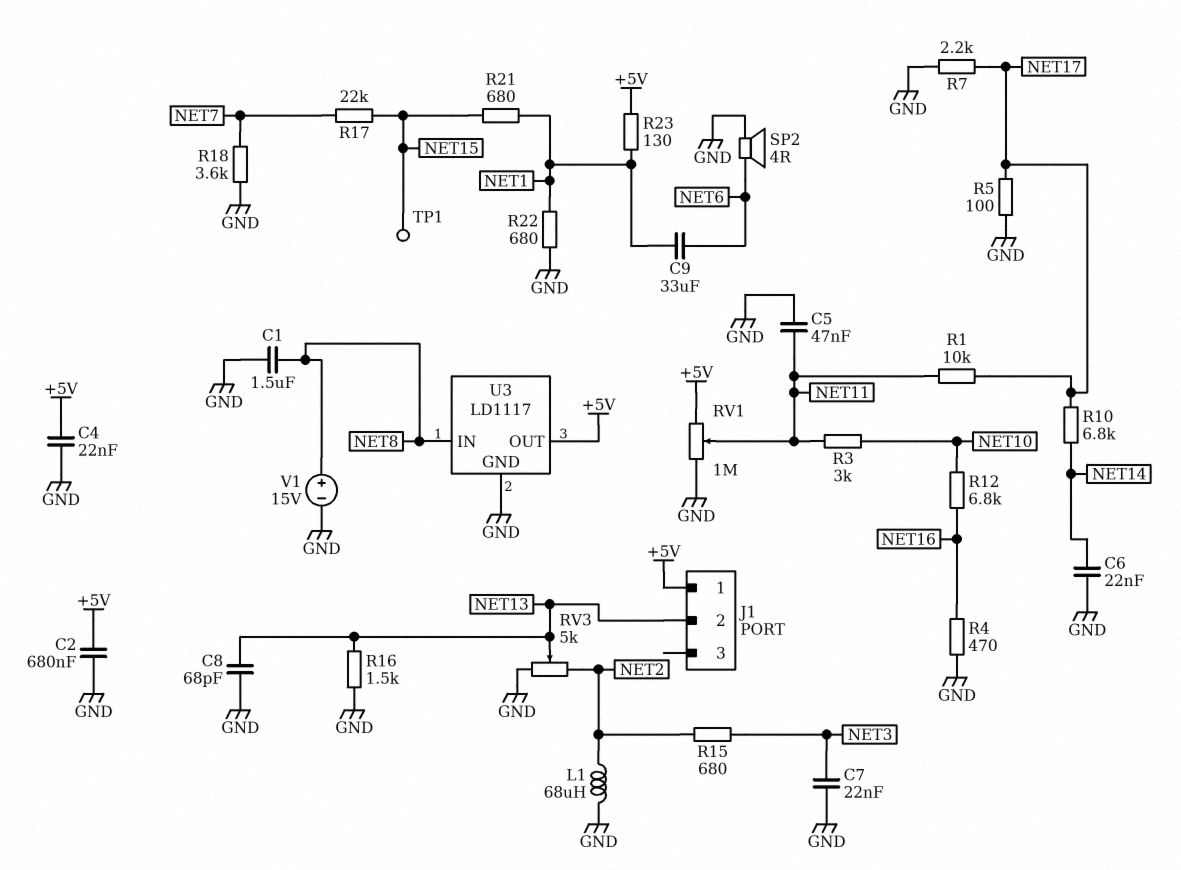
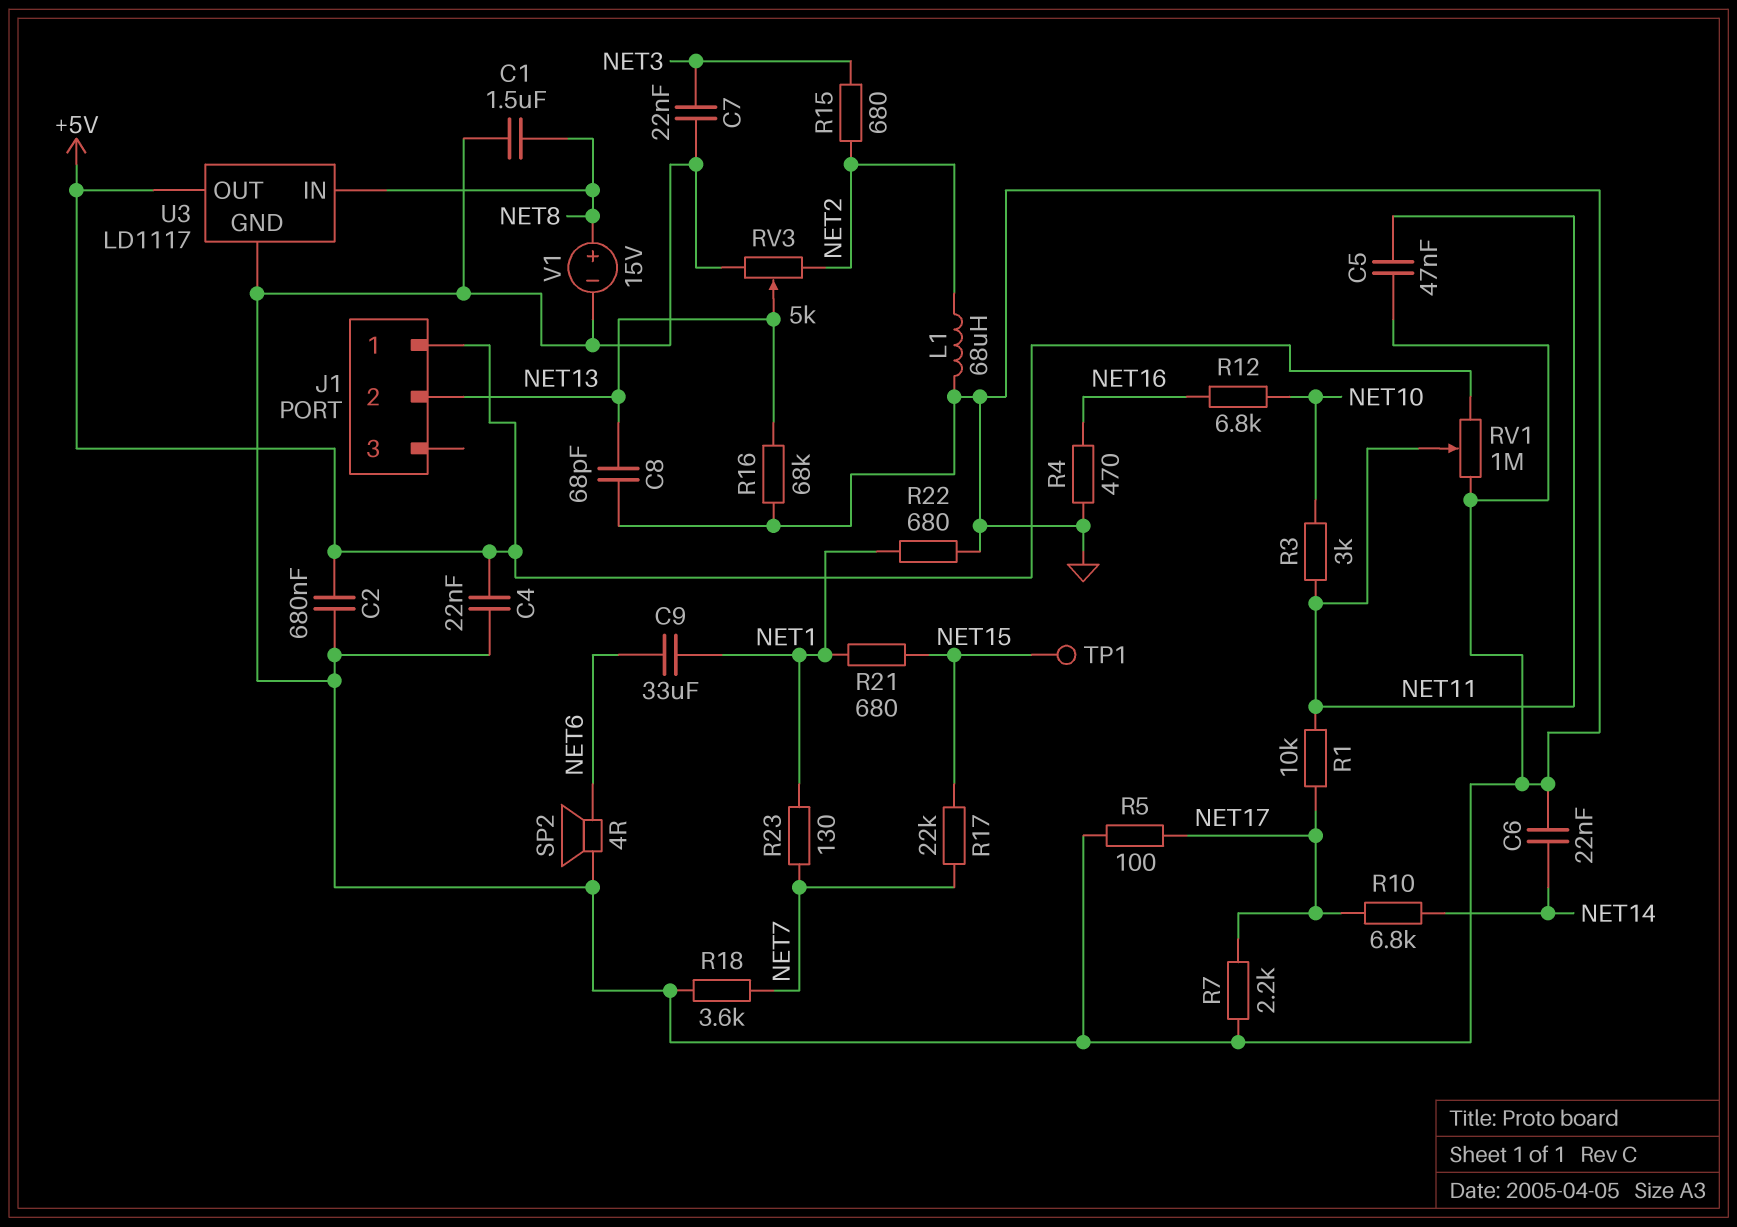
R16: 1.5k (GND, NET13) -> 68k (GND, NET13)
R23: 130 (+5V, NET1) -> 130 (NET1, NET7)

